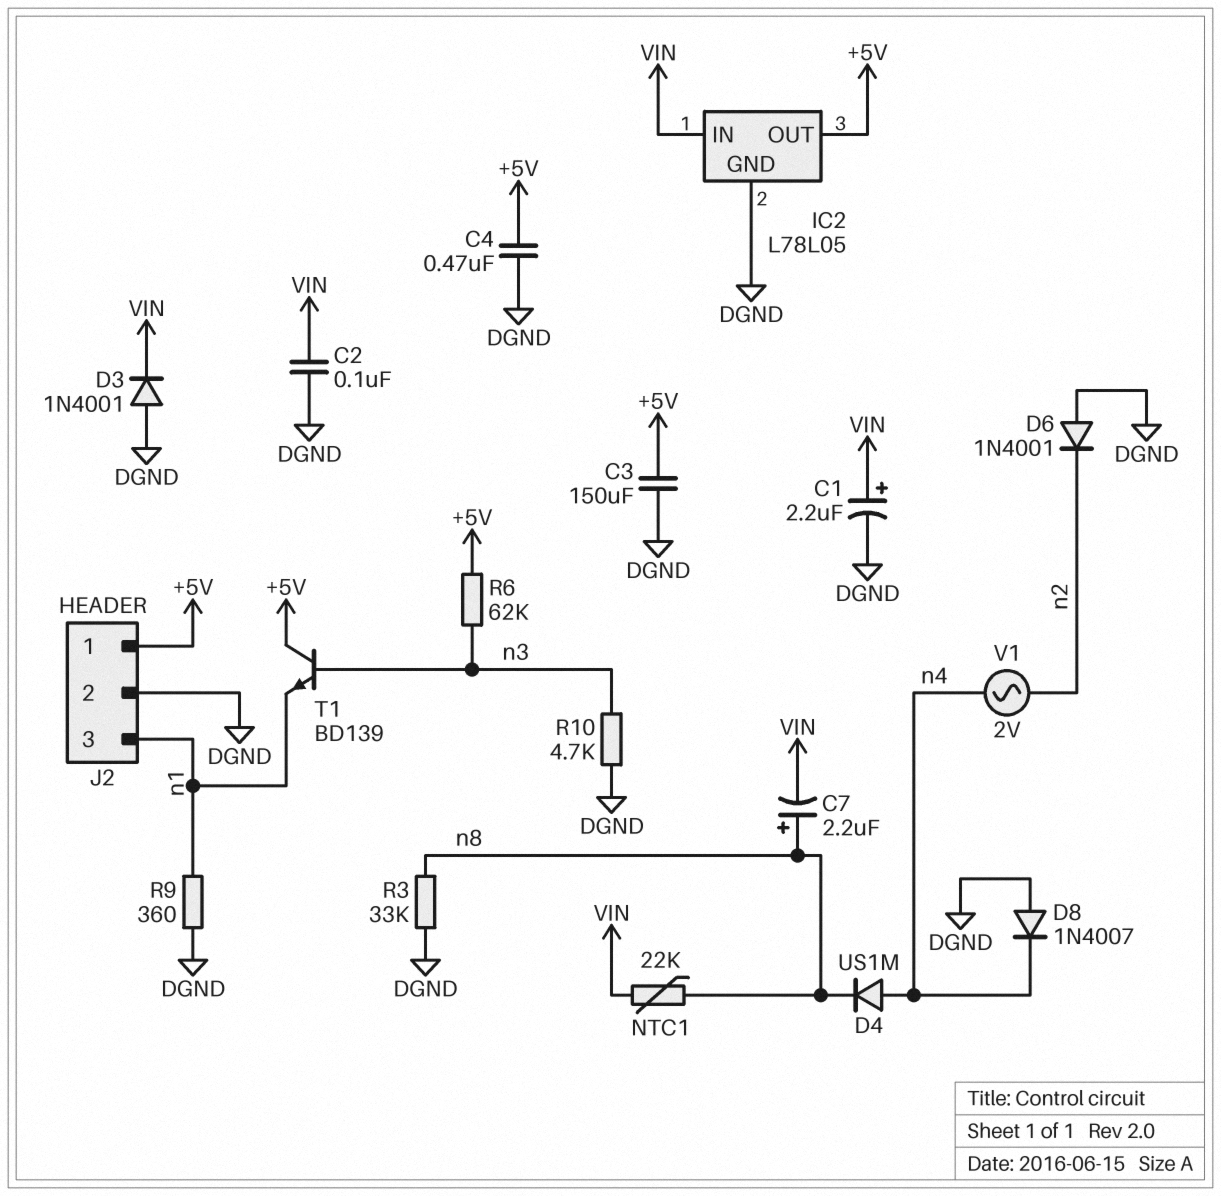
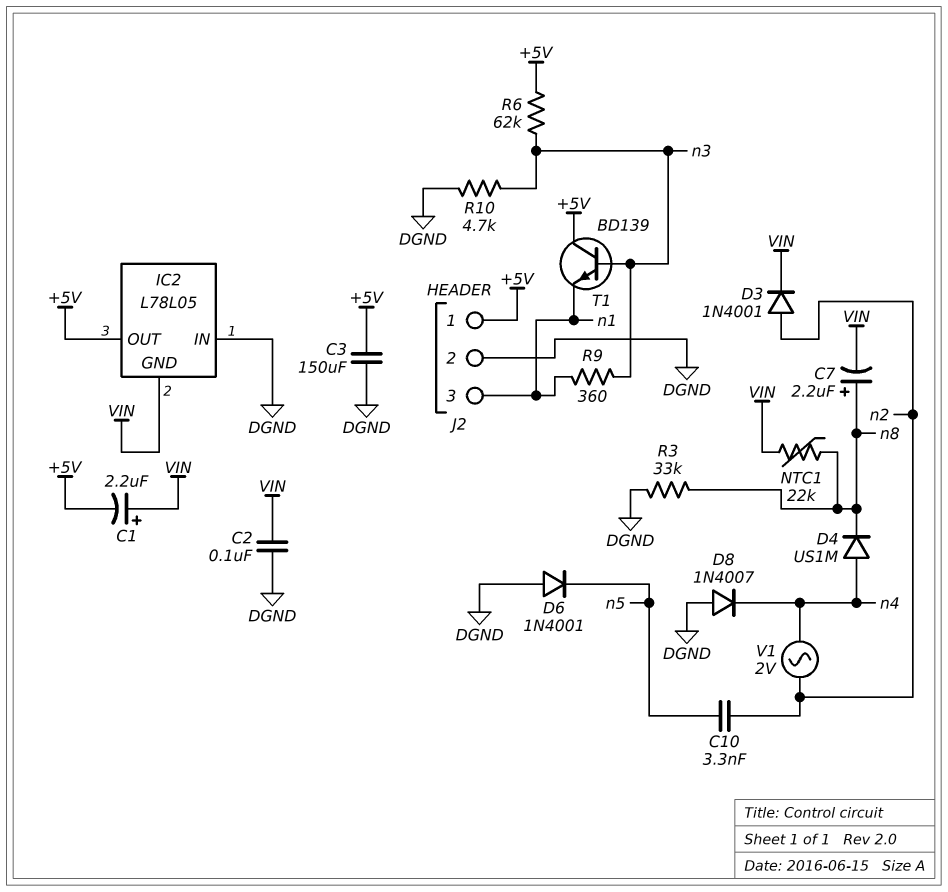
C1: 2.2uF (plus VIN, minus DGND) -> 2.2uF (plus VIN, minus +5V)
C4: 470nF (+5V, DGND) -> none
C10: none -> 3.3nF (n2, n5)
D3: diode 1N4001 (A DGND, K VIN) -> diode 1N4001 (A n2, K VIN)
D6: diode 1N4001 (A DGND, K n2) -> diode 1N4001 (A DGND, K n5)
IC2 pin GND: DGND -> VIN
IC2 pin IN: VIN -> DGND
R9: 360 (DGND, n1) -> 360 (n1, n3)

